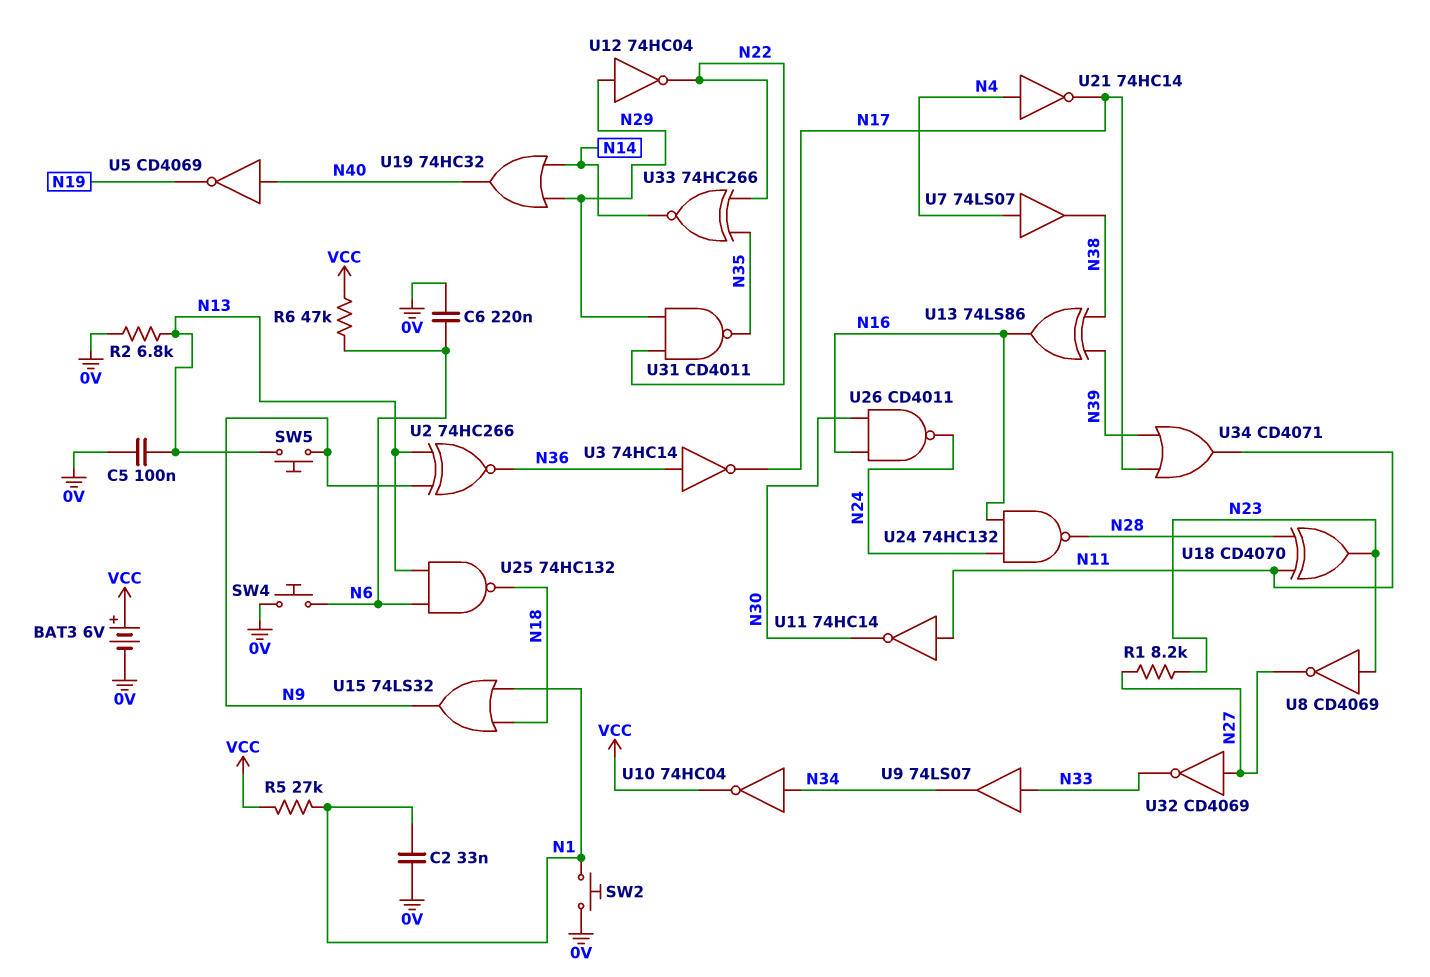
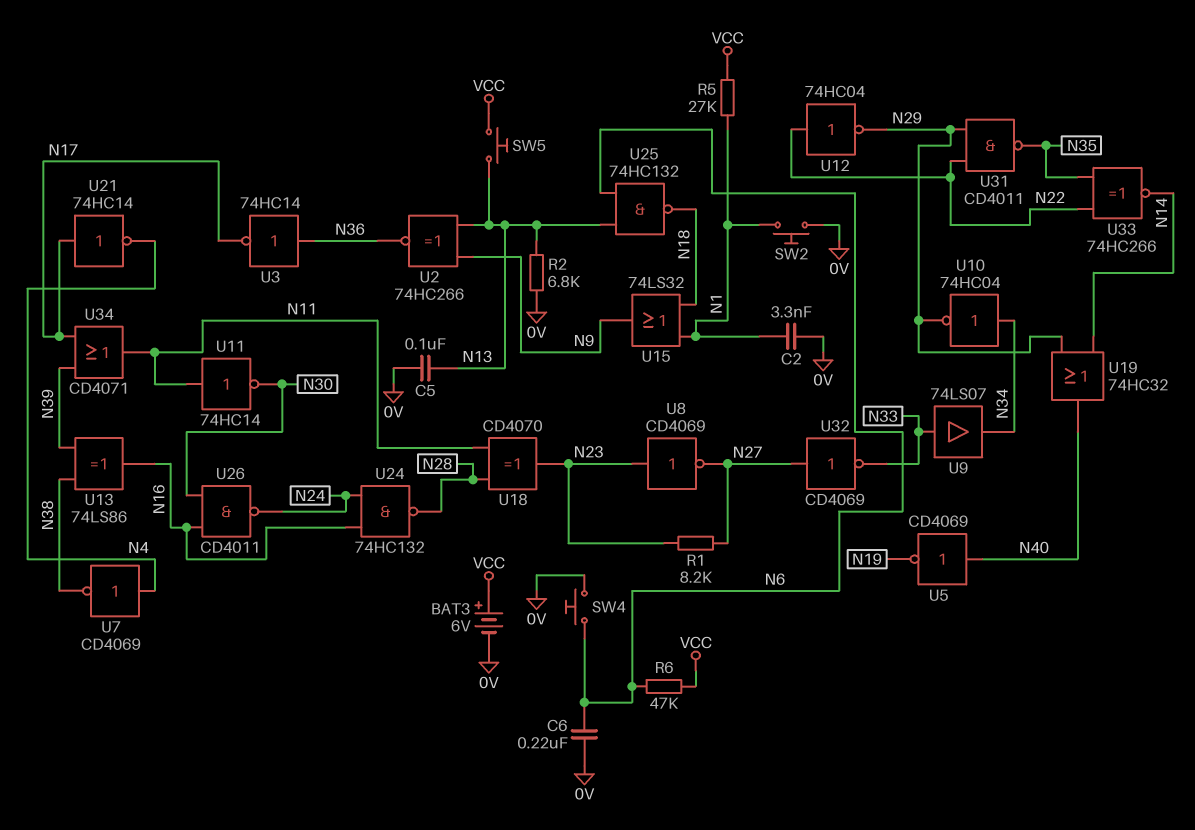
C2: 33nF (0V, N1) -> 3.3nF (0V, N1)
SW5: button (N9, N13) -> button (N13, VCC)
U7: buffer 74LS07 (in N4, out N38) -> NOT CD4069 (in N4, out N38)
U10: NOT 74HC04 (in N34, out VCC) -> NOT 74HC04 (in N34, out N29)
U12: NOT 74HC04 (in N29, out N22) -> NOT 74HC04 (in N22, out N29)
U21: NOT 74HC14 (in N4, out N17) -> NOT 74HC14 (in N17, out N4)

